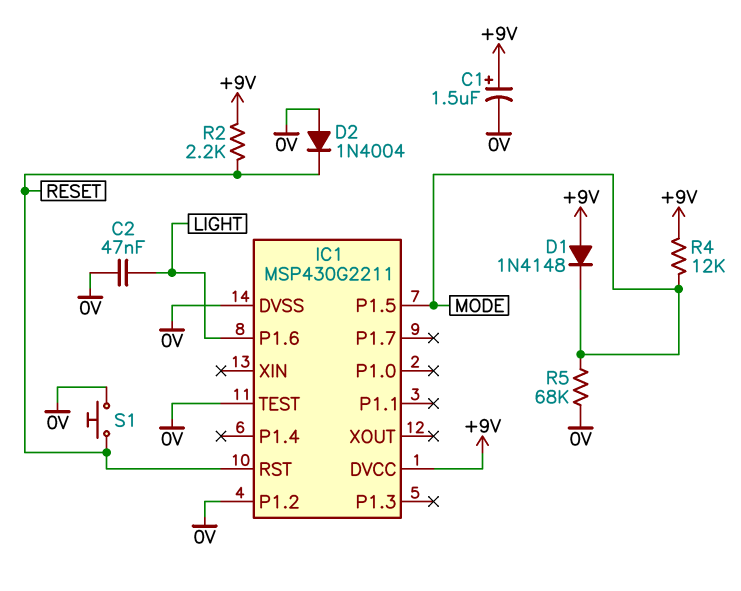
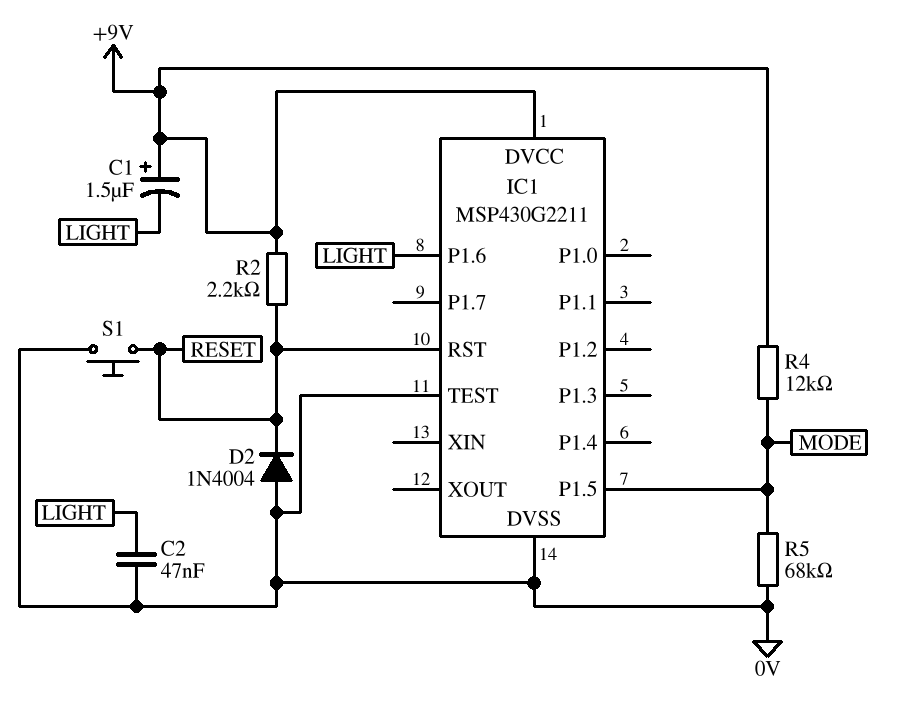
C1: 1.5uF (plus +9V, minus 0V) -> 1.5uF (plus +9V, minus LIGHT)
D1: diode 1N4148 (A +9V, K MODE) -> none
IC1 pin P1.2: 0V -> none

